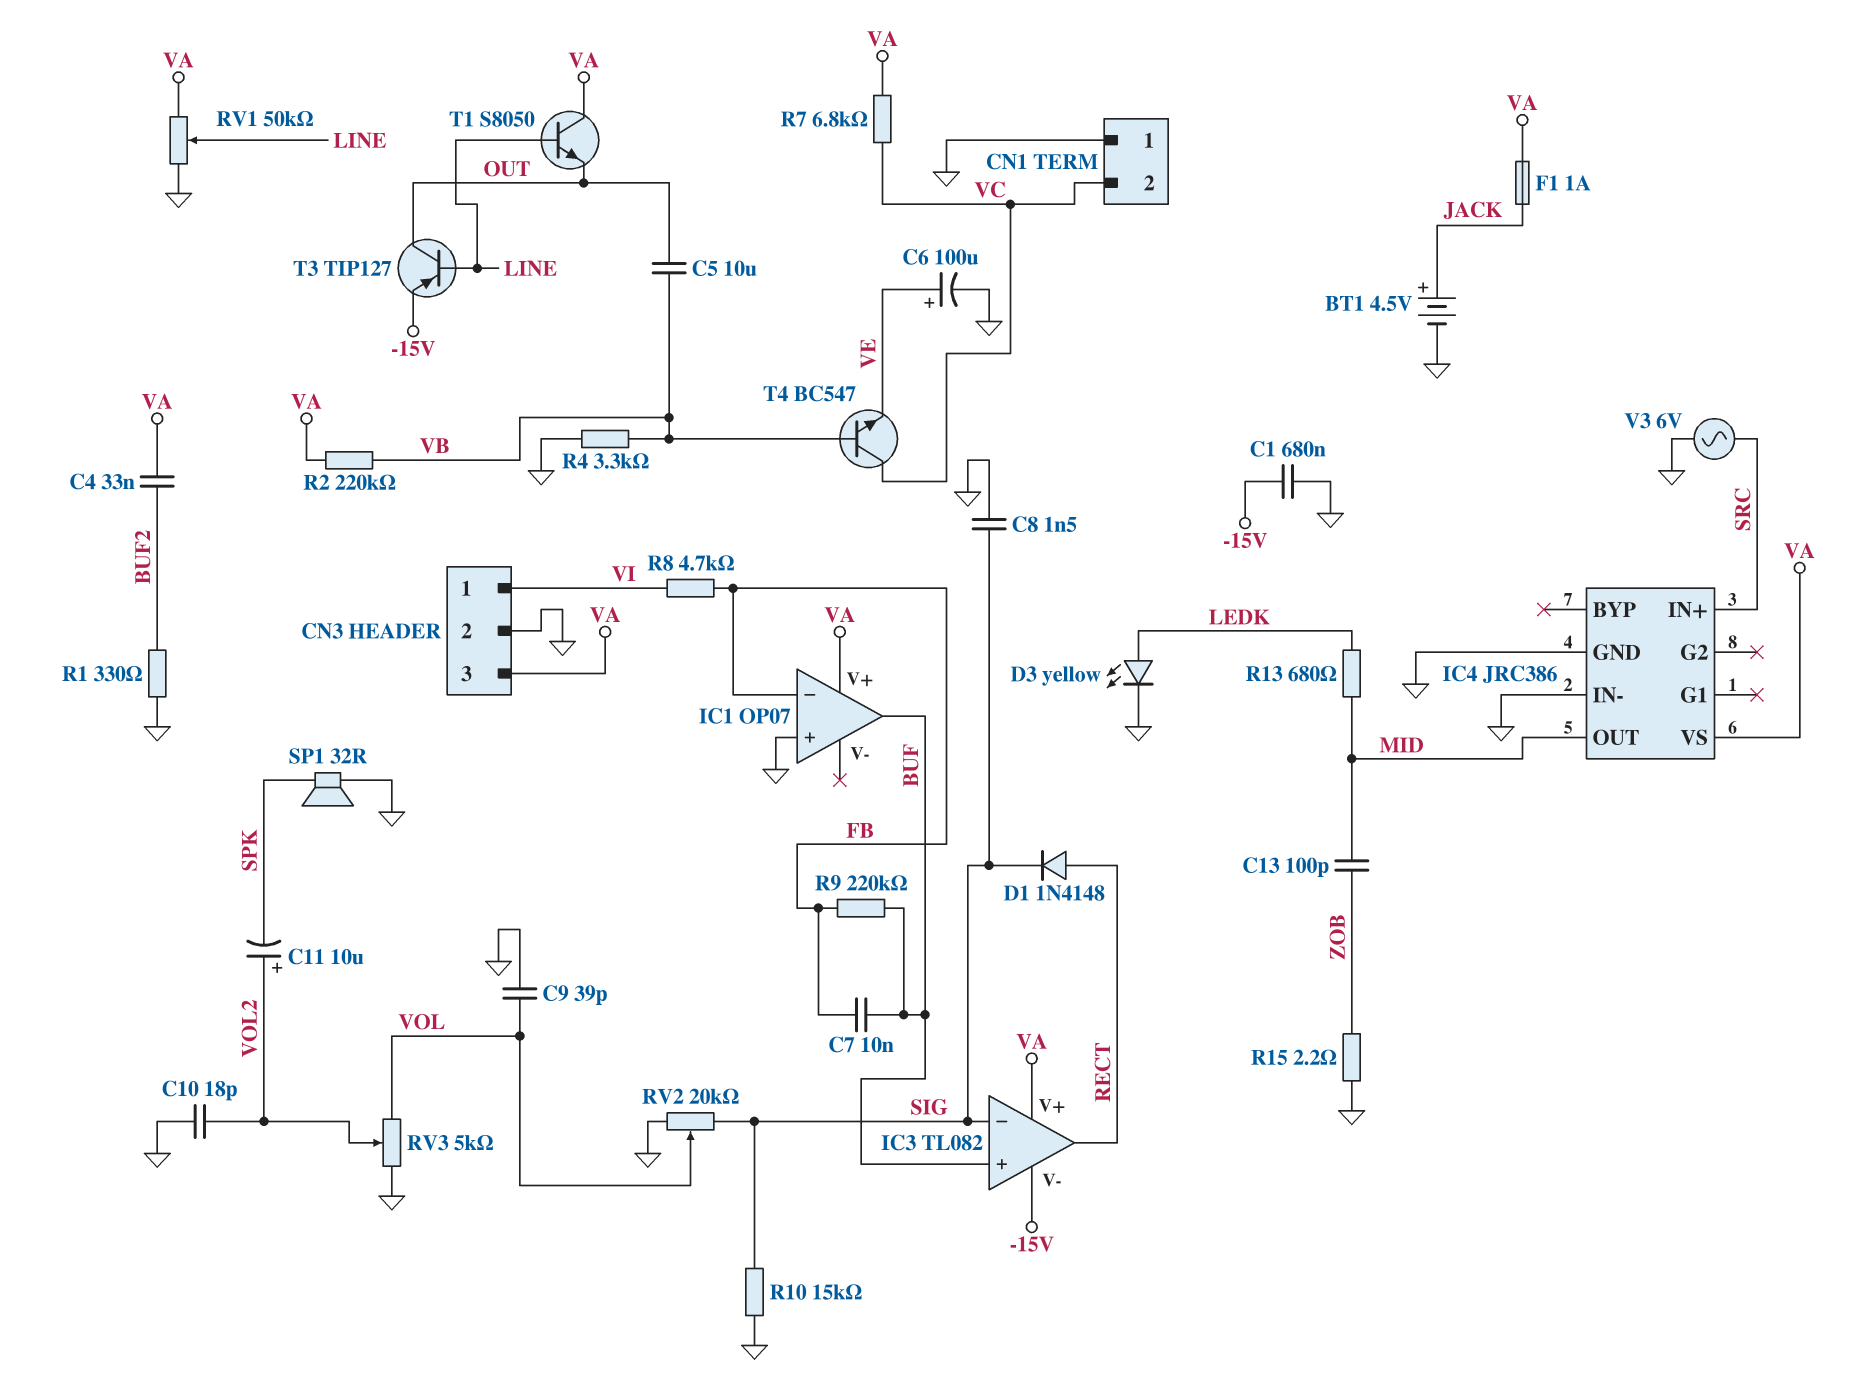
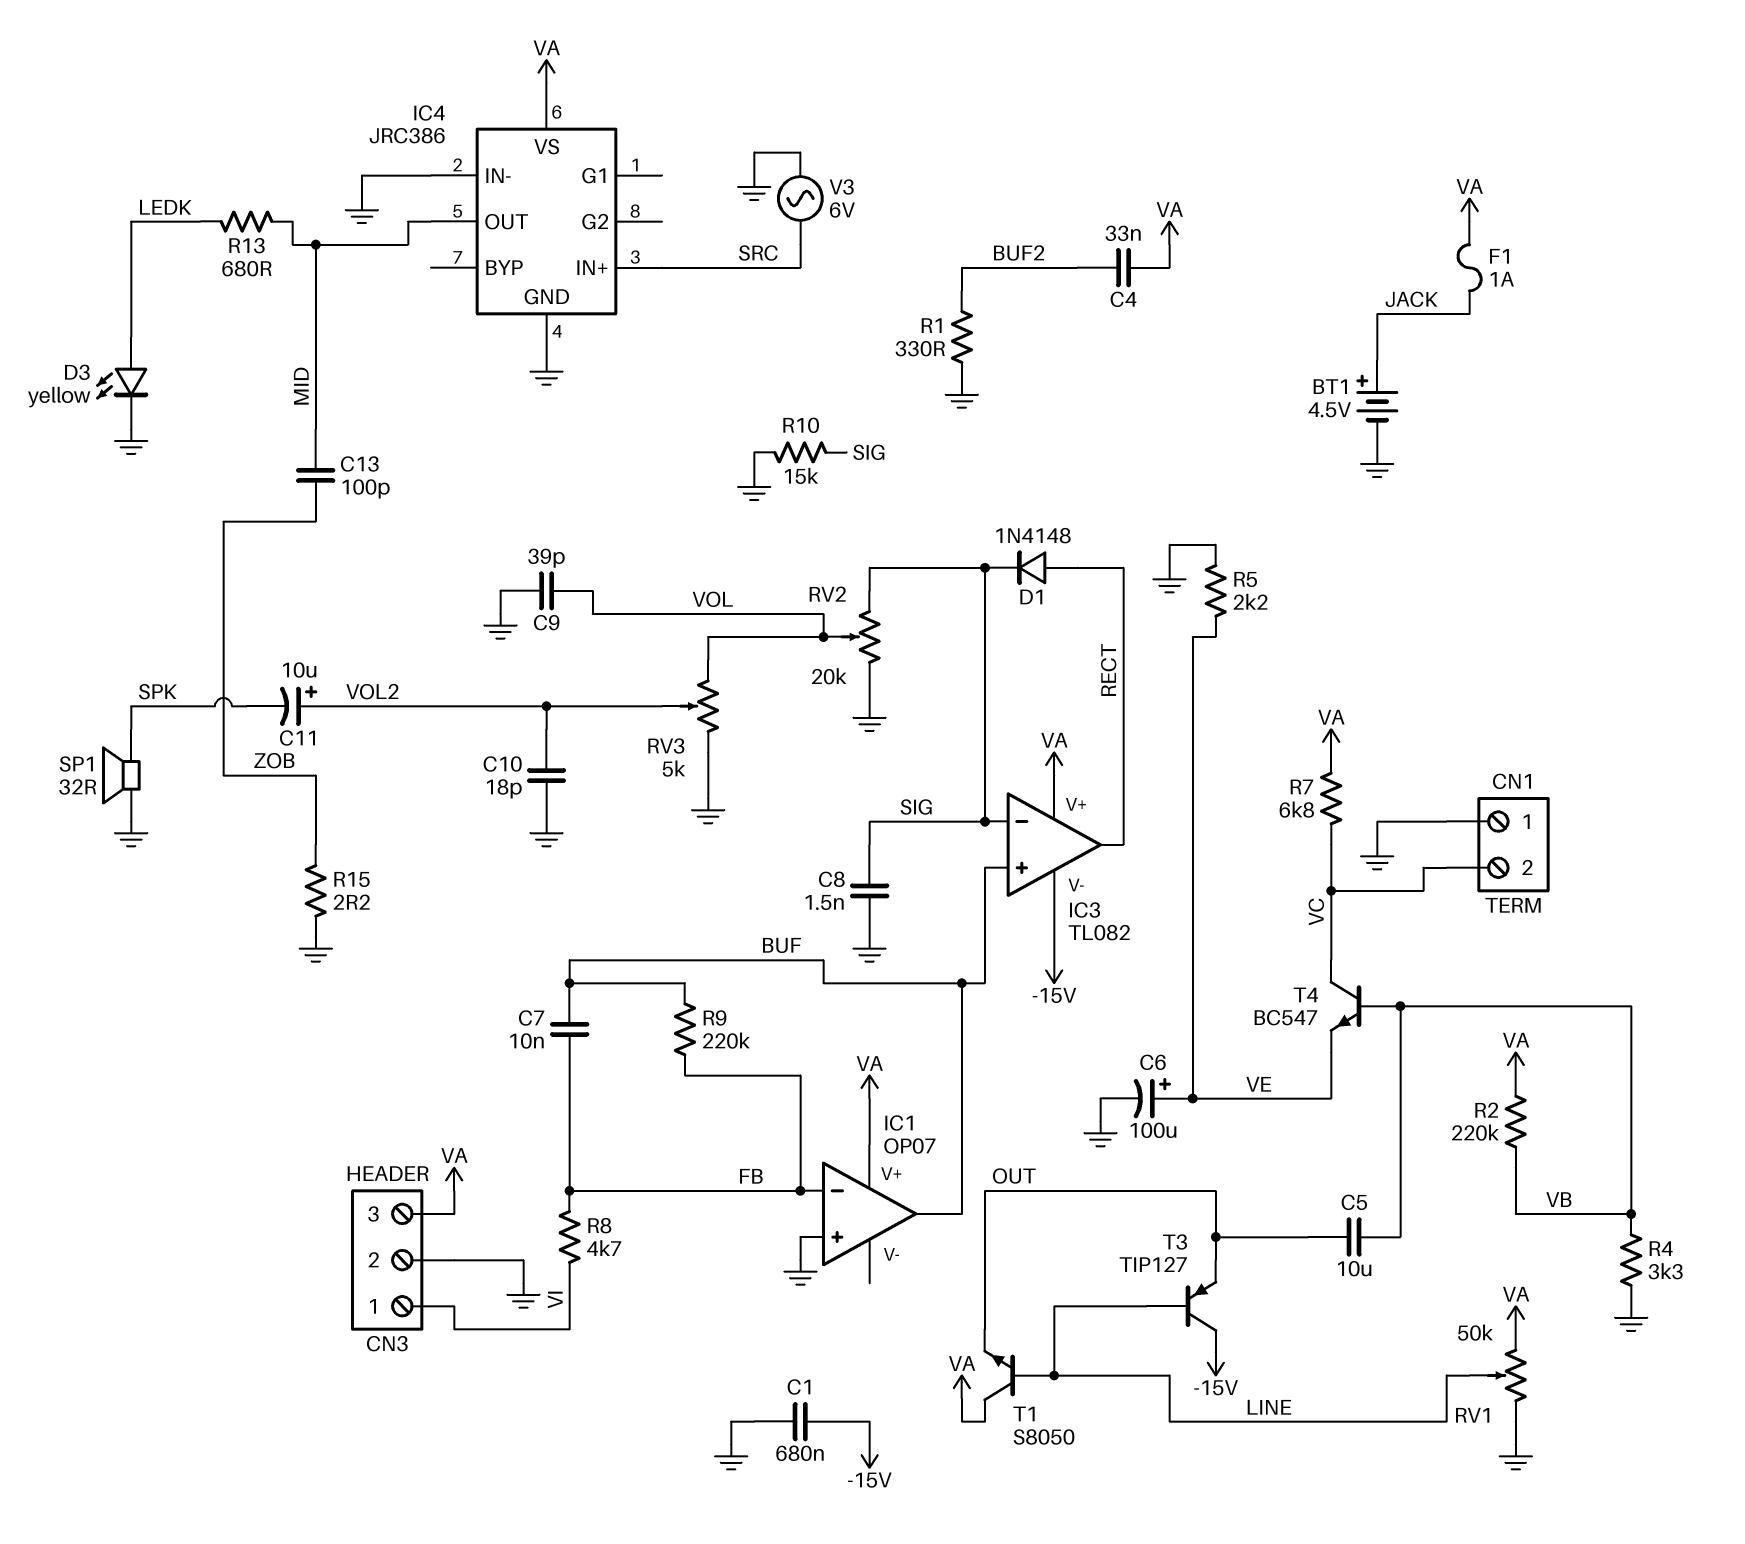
R5: none -> 2.2k (GND, VE)
T3: PNP TIP127 (B LINE, C OUT, E -15V) -> PNP TIP127 (B LINE, C -15V, E OUT)

